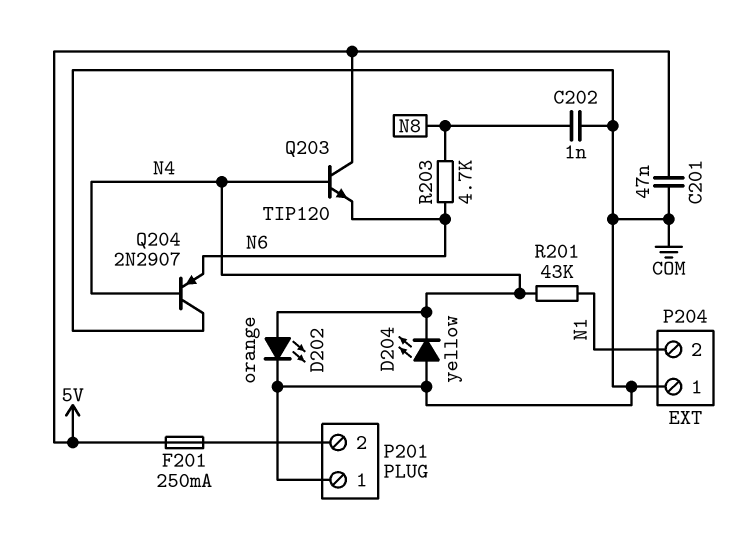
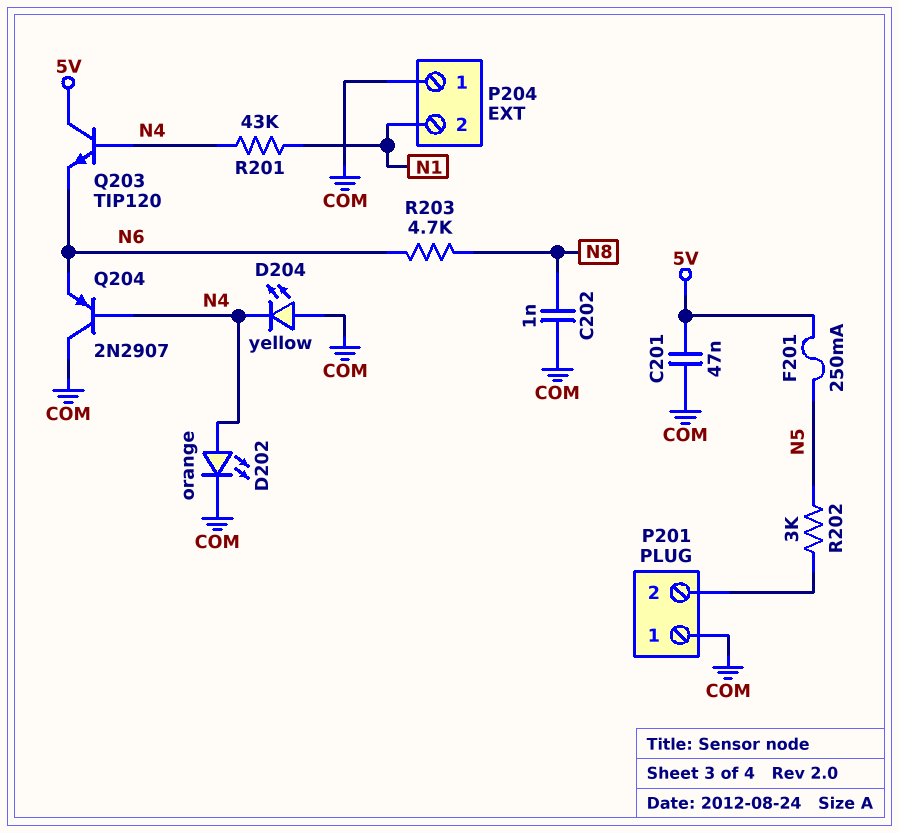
F201: 250mA (5V, P201/2) -> 250mA (5V, N5)
R202: none -> 3k (N5, P201/2)

